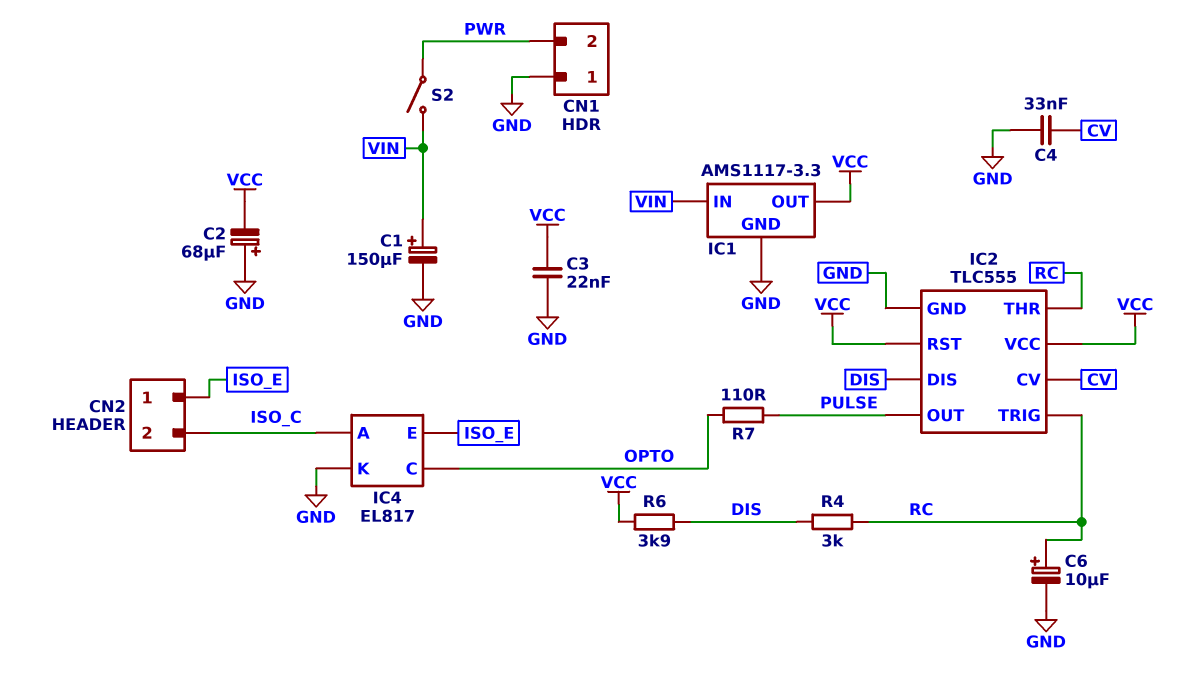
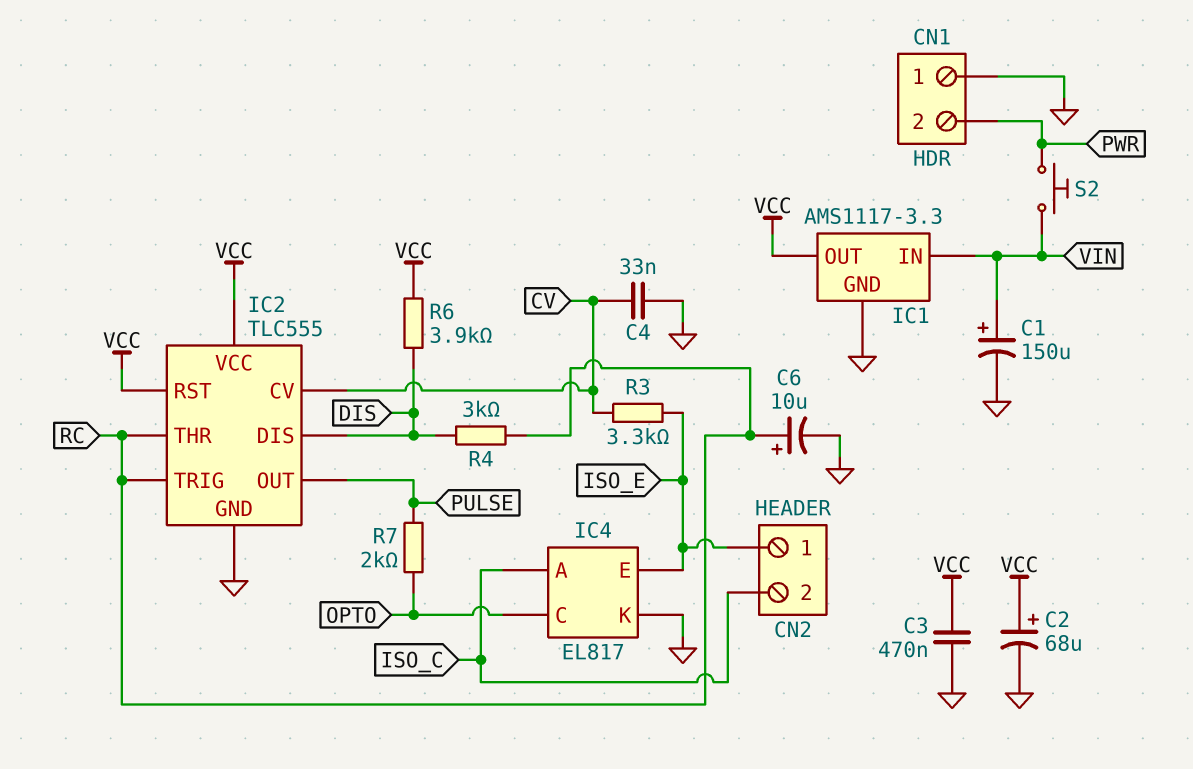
C2: 68uF (plus GND, minus VCC) -> 68uF (plus VCC, minus GND)
C3: 22nF (GND, VCC) -> 470nF (GND, VCC)
R3: none -> 3.3k (CV, ISO_E)
R7: 110 (OPTO, PULSE) -> 2k (OPTO, PULSE)
S2: switch (PWR, VIN) -> button (PWR, VIN)

